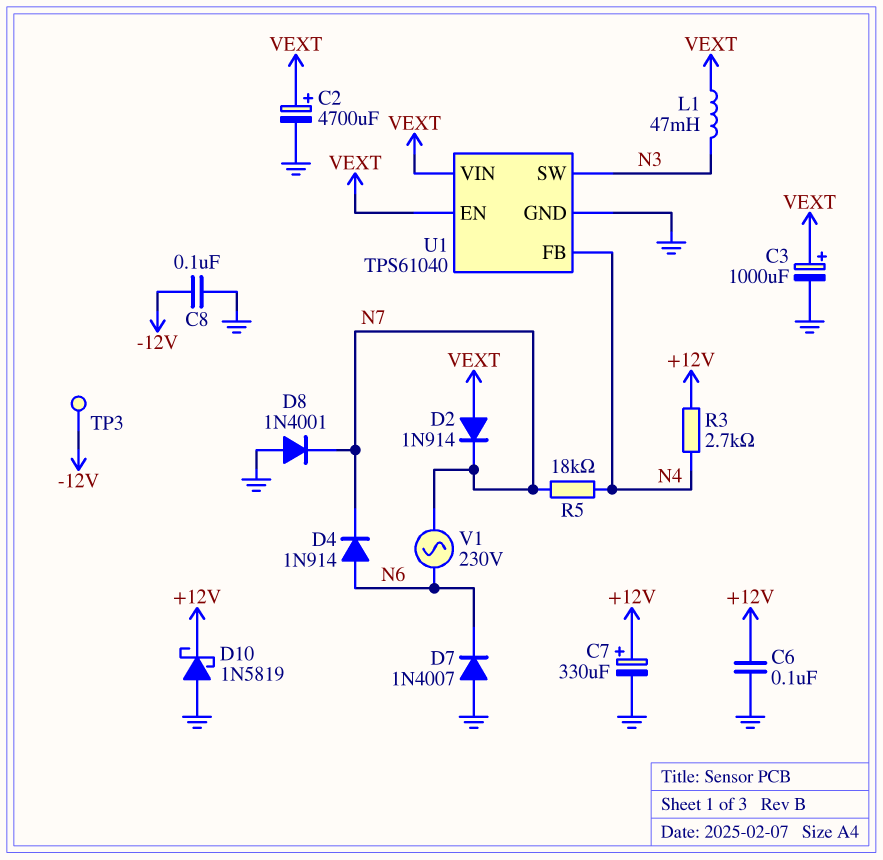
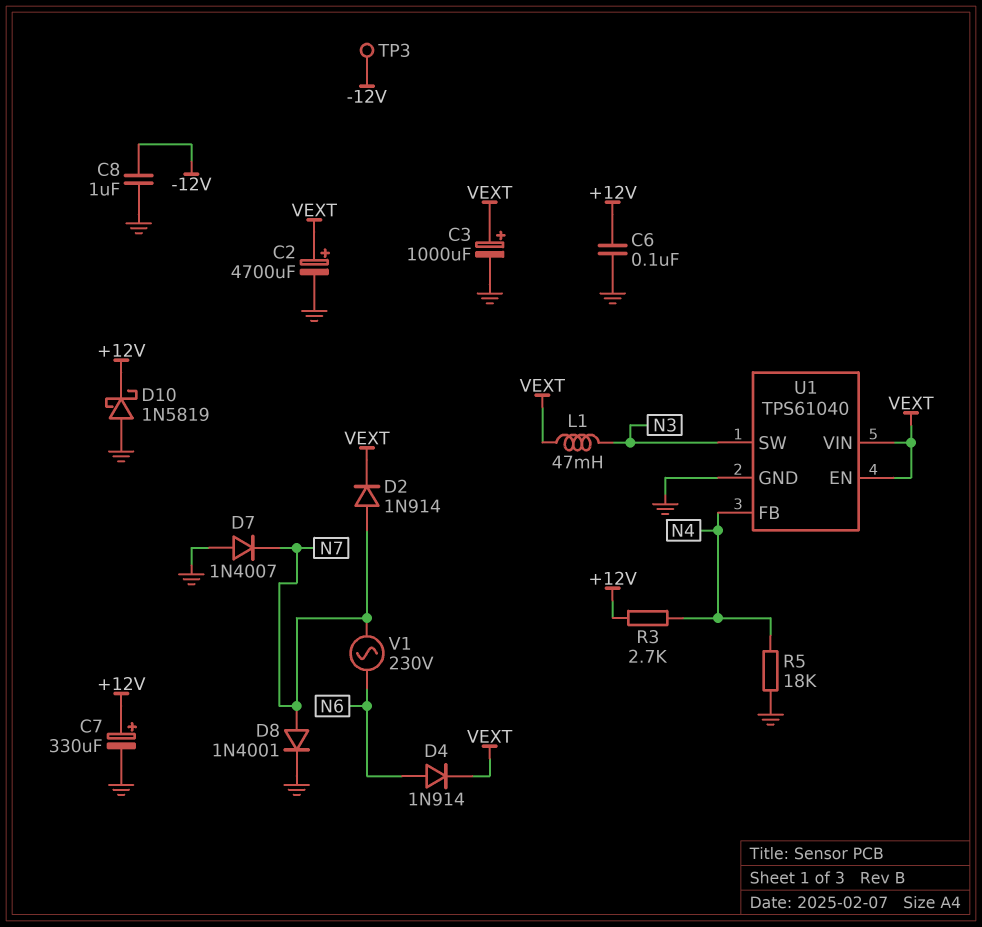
C8: 100nF (-12V, GND) -> 1uF (-12V, GND)
D2: diode 1N914 (A VEXT, K N7) -> diode 1N914 (A N7, K VEXT)
D4: diode 1N914 (A N6, K N7) -> diode 1N914 (A N6, K VEXT)
D7: diode 1N4007 (A GND, K N6) -> diode 1N4007 (A GND, K N7)
D8: diode 1N4001 (A GND, K N7) -> diode 1N4001 (A N7, K GND)
R5: 18k (N4, N7) -> 18k (GND, N4)

